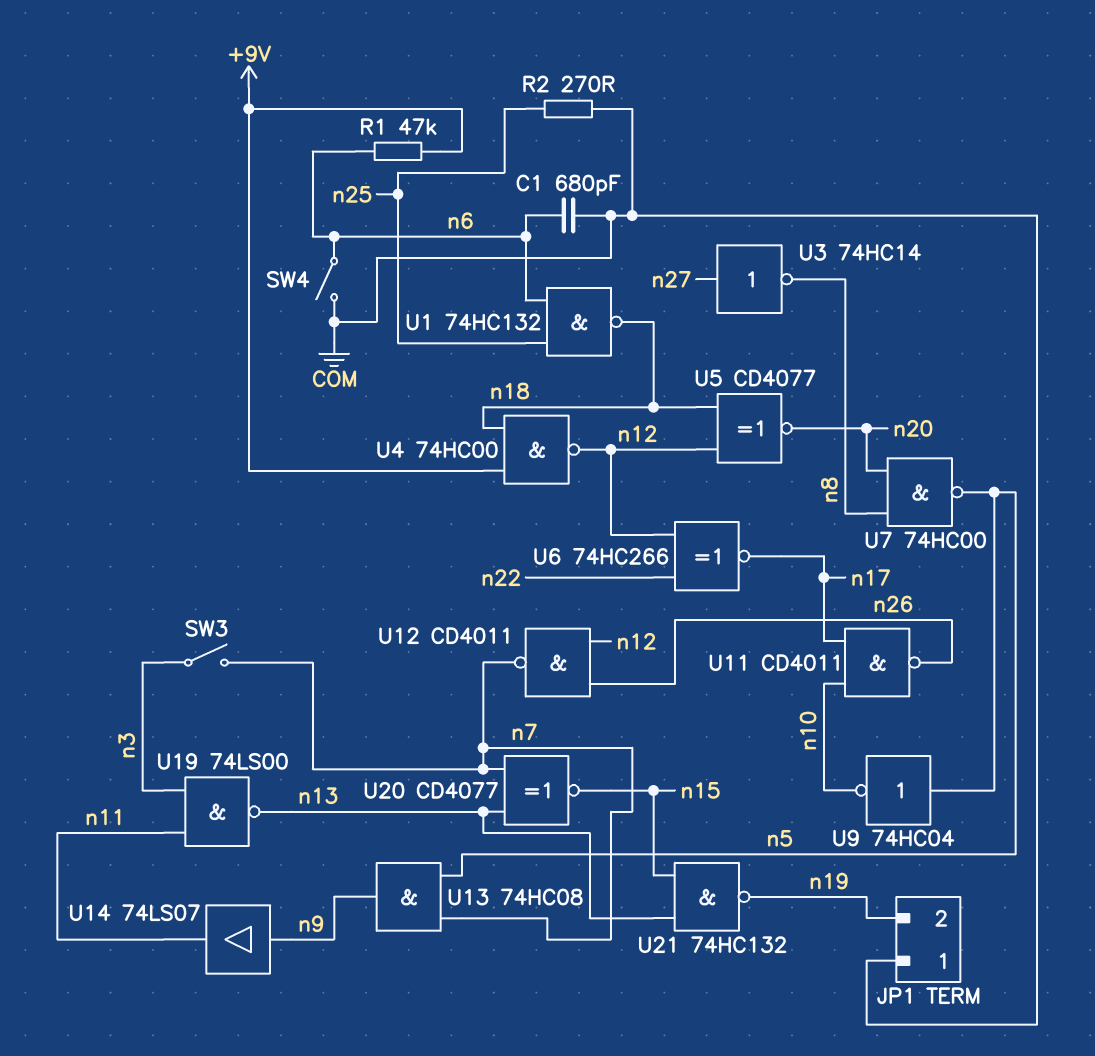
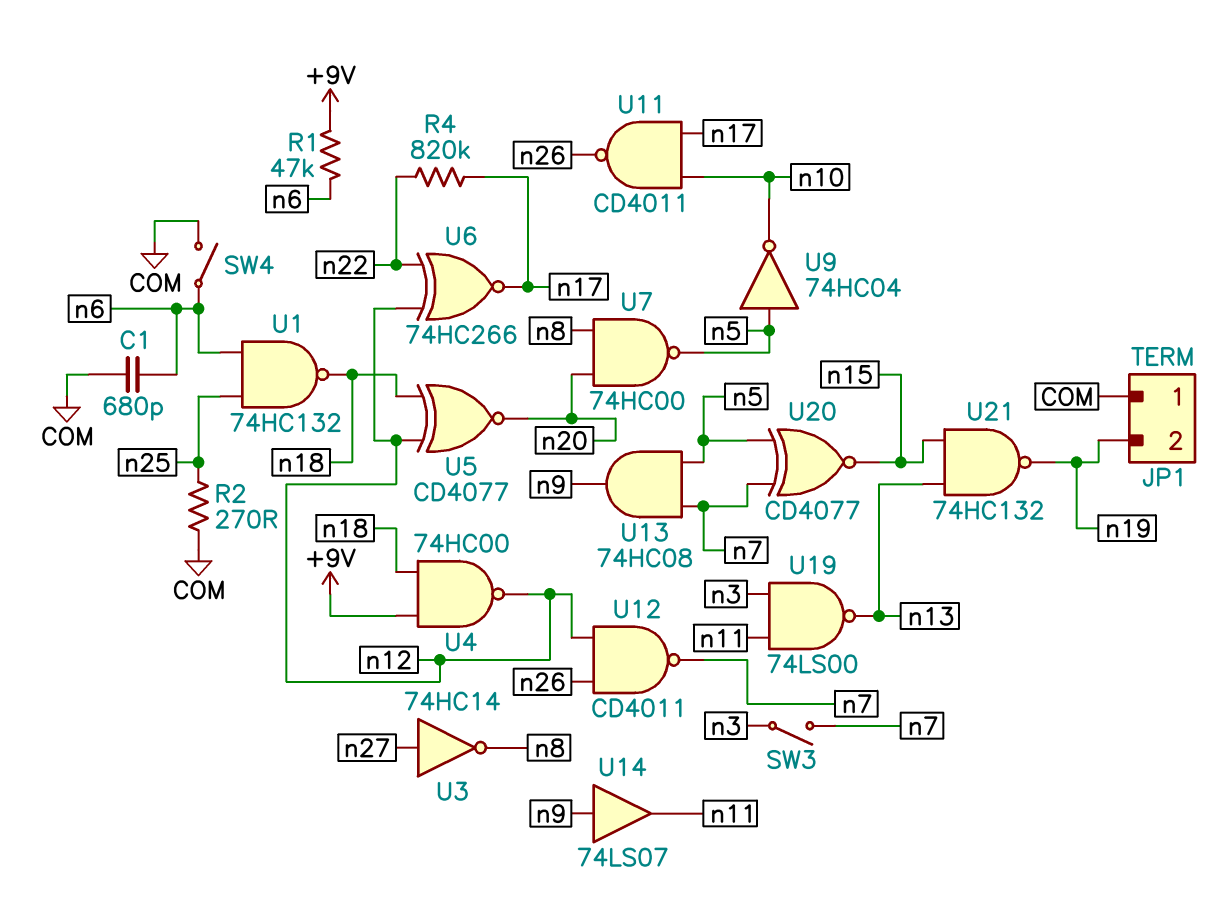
R4: none -> 820k (n17, n22)
U20: XNOR CD4077 (in n7, in n13, out n15) -> XNOR CD4077 (in n5, in n7, out n15)

